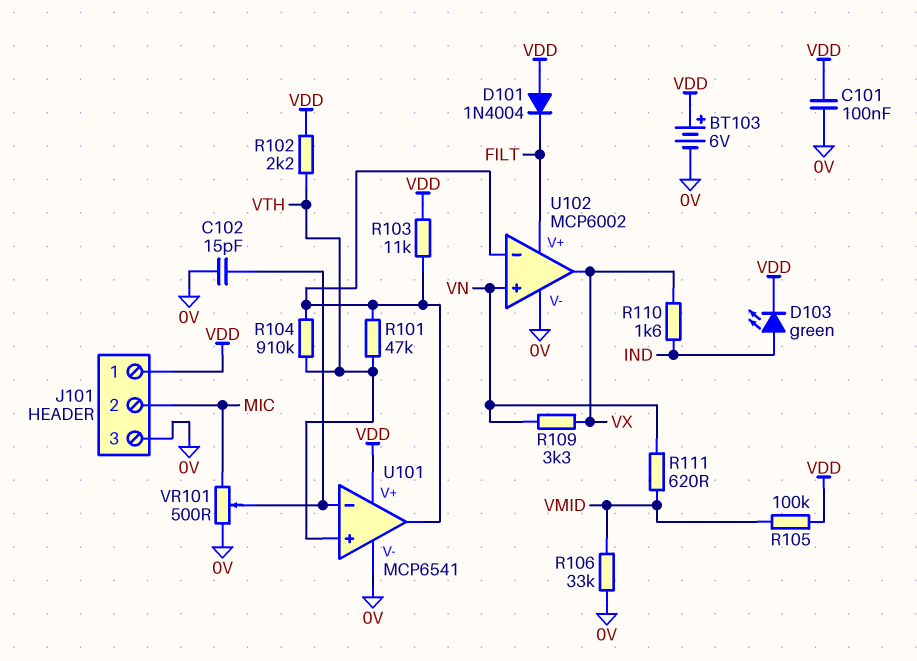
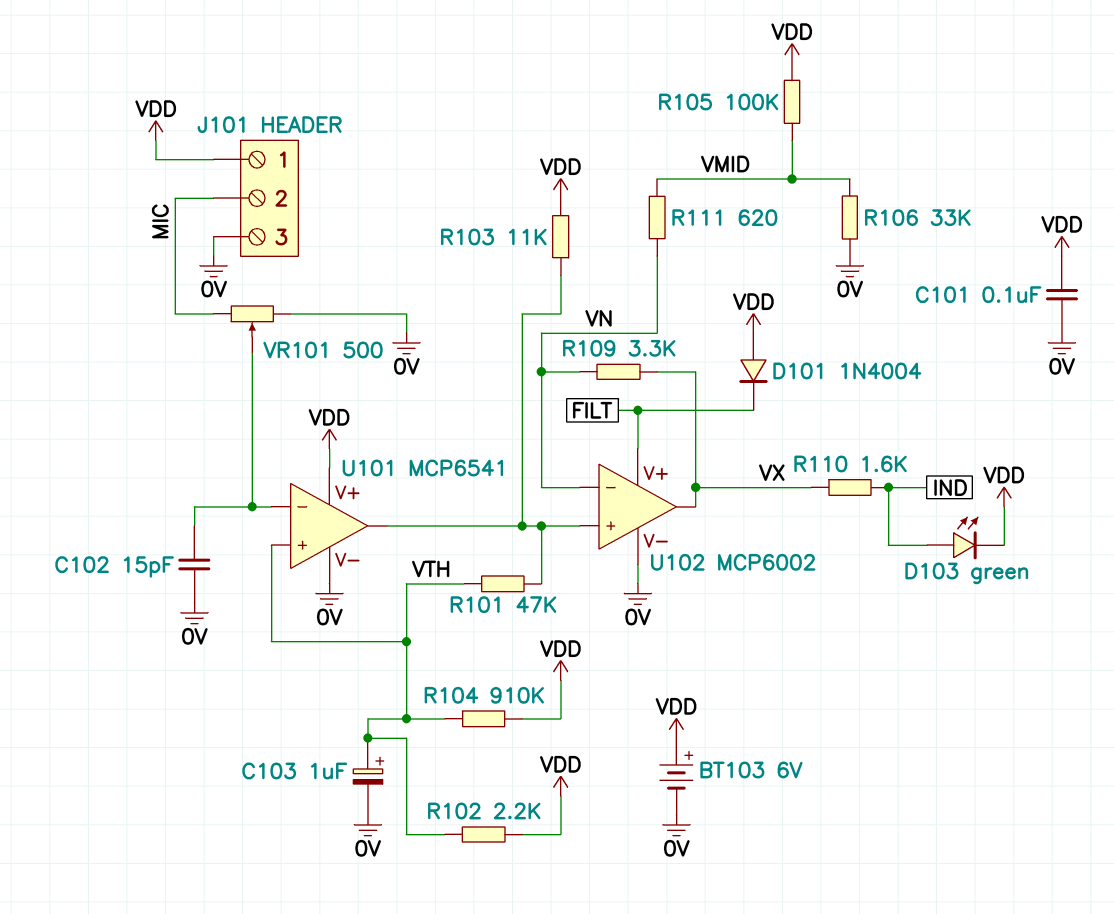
C103: none -> 1uF (plus VTH, minus 0V)
R104: 910k (U101/out, VTH) -> 910k (VDD, VTH)
U102 pin in+: VN -> U101/out
U102 pin in-: U101/out -> VN

